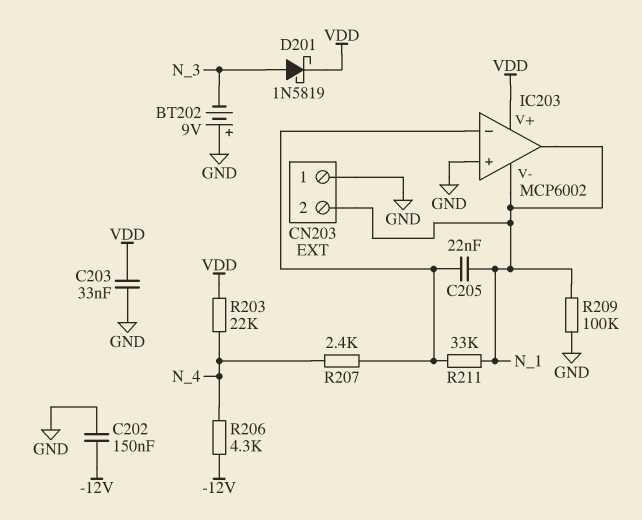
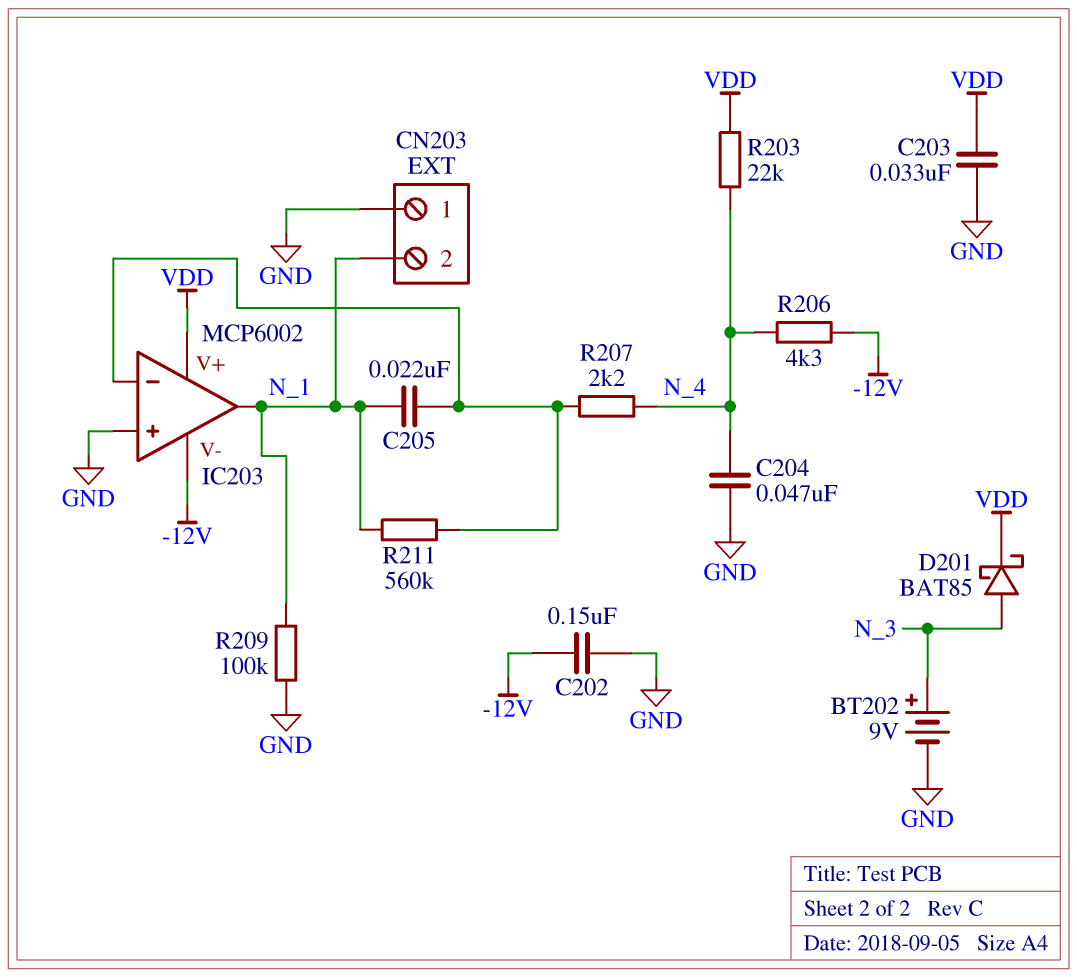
BT202: 9V (plus GND, minus N_3) -> 9V (plus N_3, minus GND)
C204: none -> 47nF (GND, N_4)
D201: schottky 1N5819 (A N_3, K VDD) -> schottky BAT85 (A N_3, K VDD)
IC203 pin V-: N_1 -> -12V
R207: 2.4k (IC203/in-, N_4) -> 2.2k (IC203/in-, N_4)
R211: 33k (IC203/in-, N_1) -> 560k (IC203/in-, N_1)

